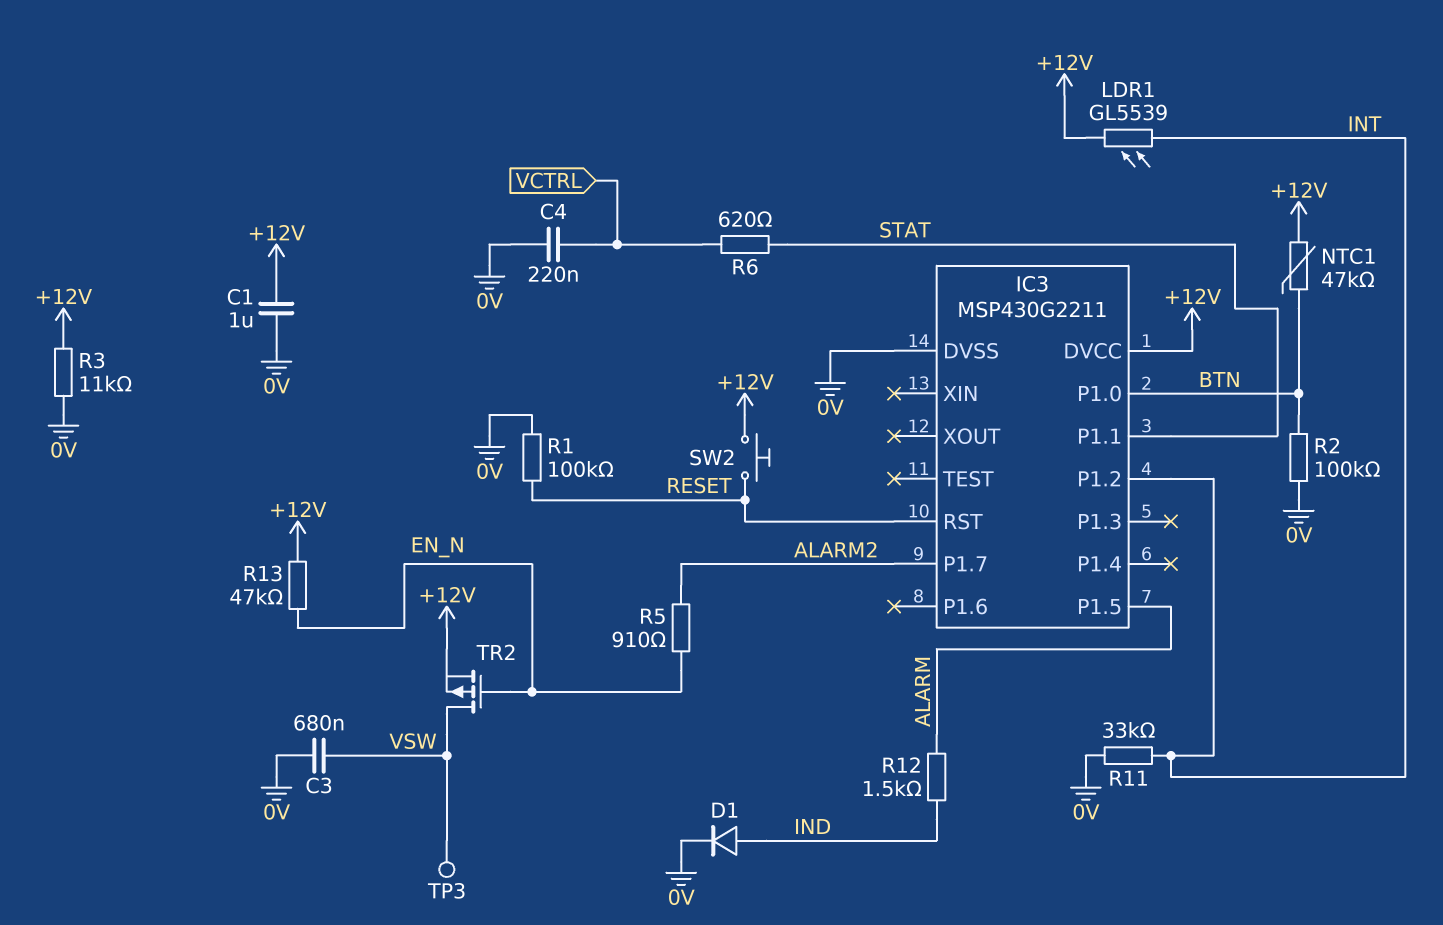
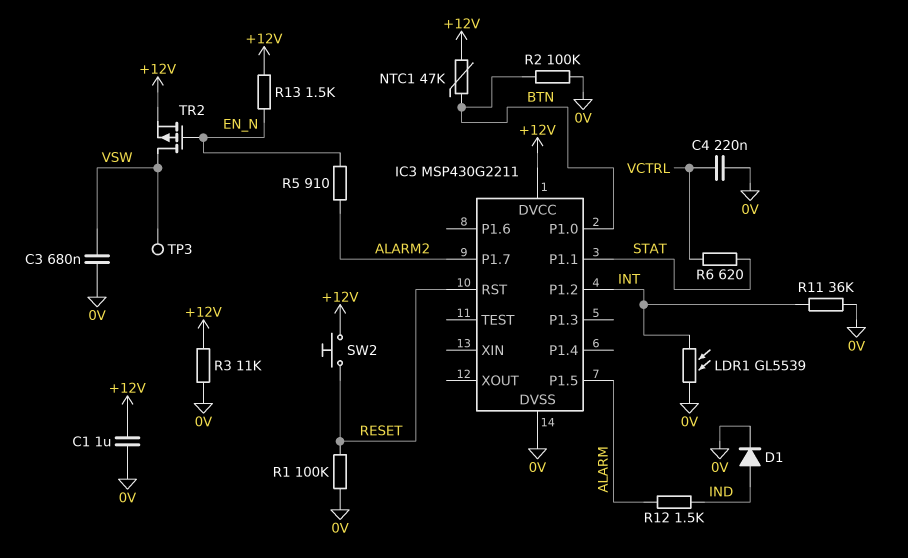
LDR1: GL5539 (+12V, INT) -> GL5539 (0V, INT)
R11: 33k (0V, INT) -> 36k (0V, INT)
R13: 47k (+12V, EN_N) -> 1.5k (+12V, EN_N)

